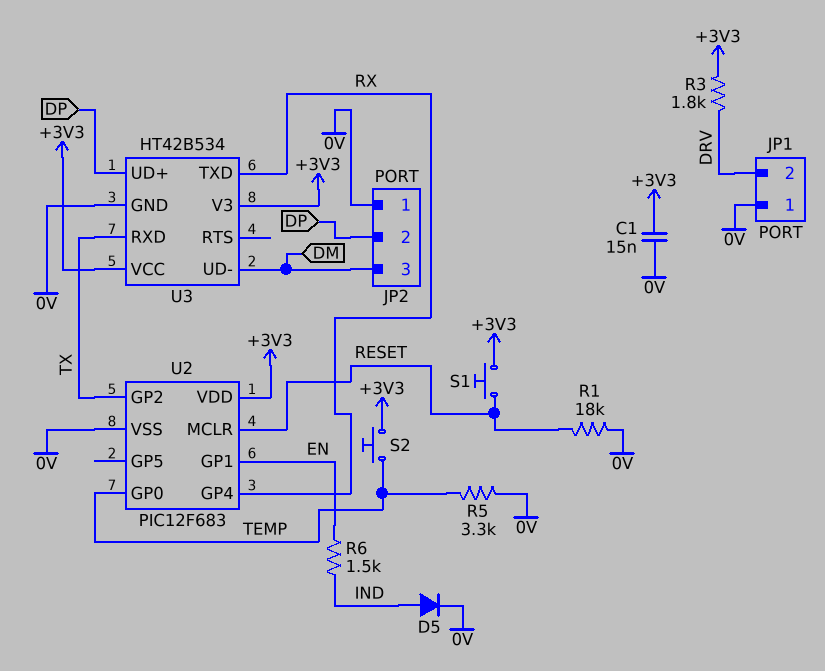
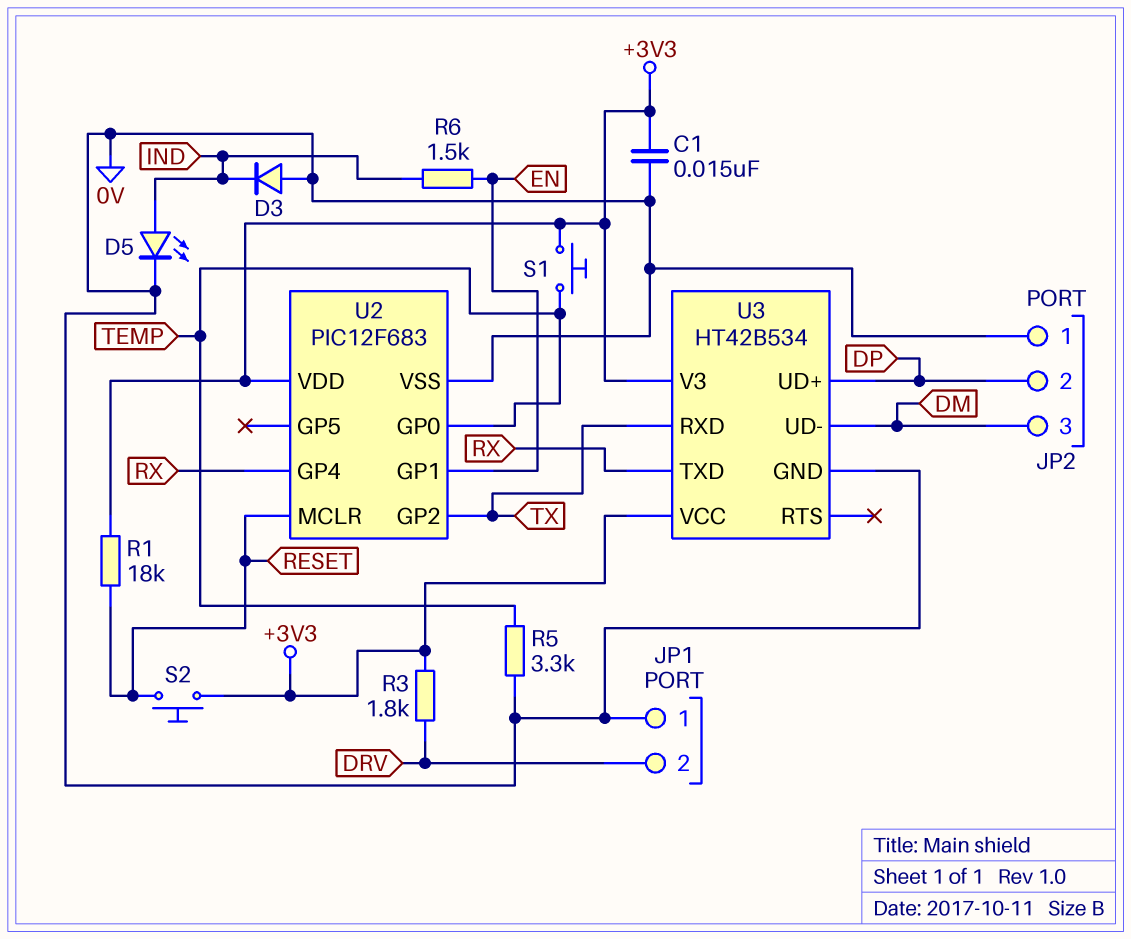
D3: none -> diode (A 0V, K IND)
D5: diode (A IND, K 0V) -> LED (A IND, K 0V)
R1: 18k (0V, RESET) -> 18k (+3V3, RESET)
S1: button (+3V3, RESET) -> button (+3V3, TEMP)
S2: button (+3V3, TEMP) -> button (+3V3, RESET)

